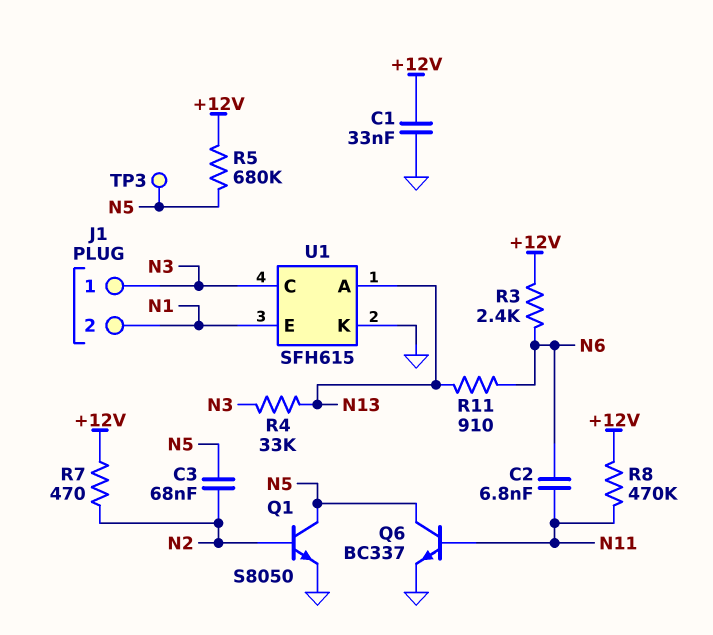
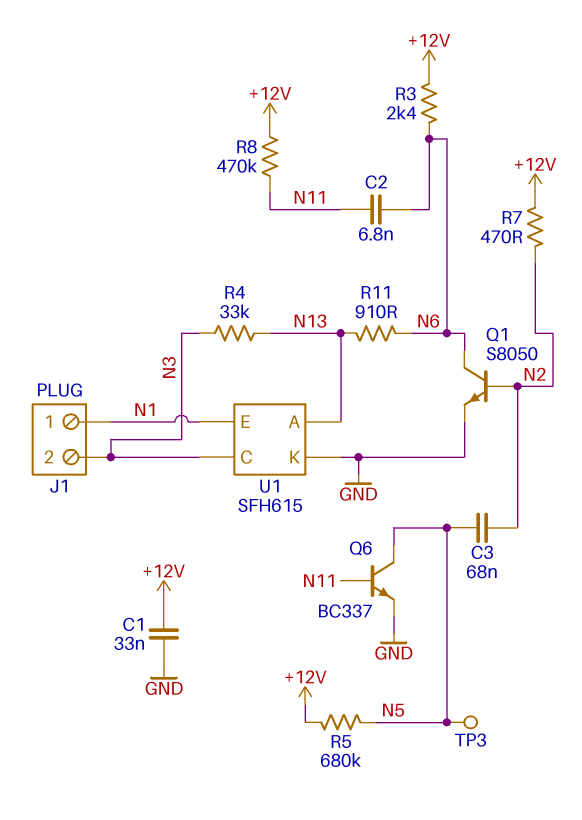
J1 pin 1: N3 -> N1
J1 pin 2: N1 -> N3
Q1: NPN S8050 (B N2, C N5, E GND) -> NPN S8050 (B N2, C N6, E GND)

